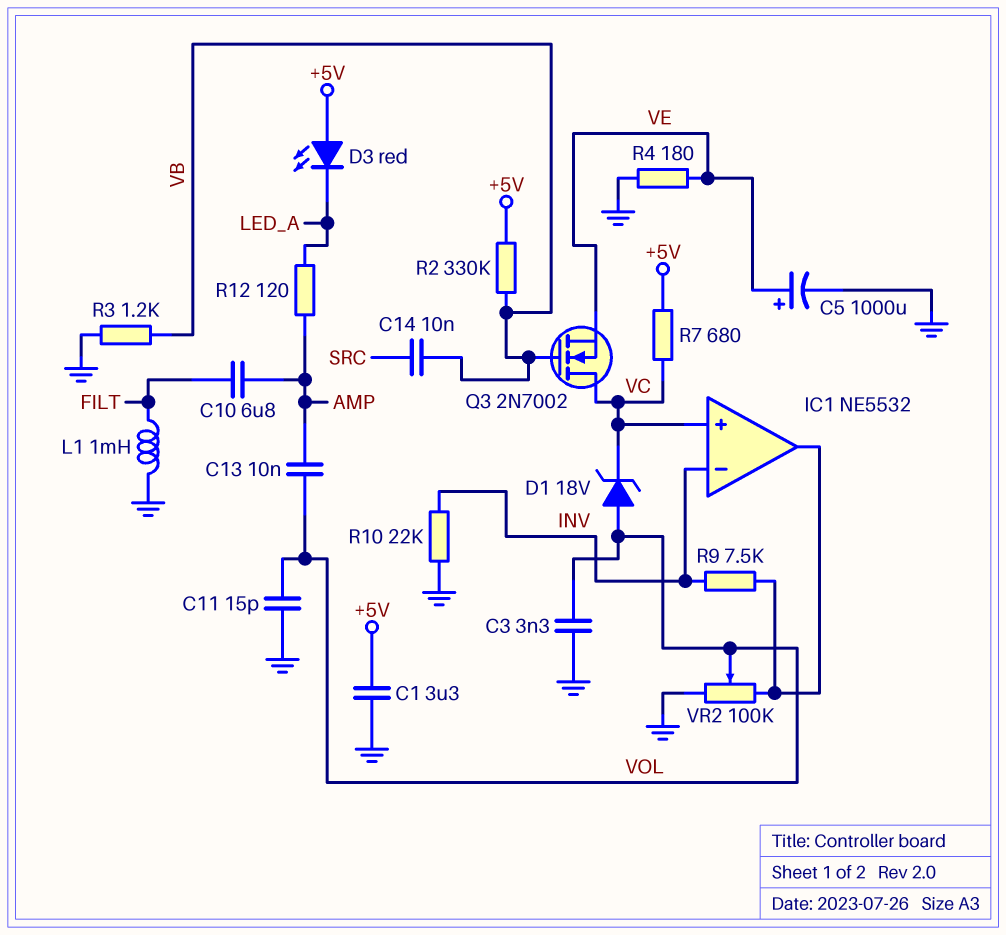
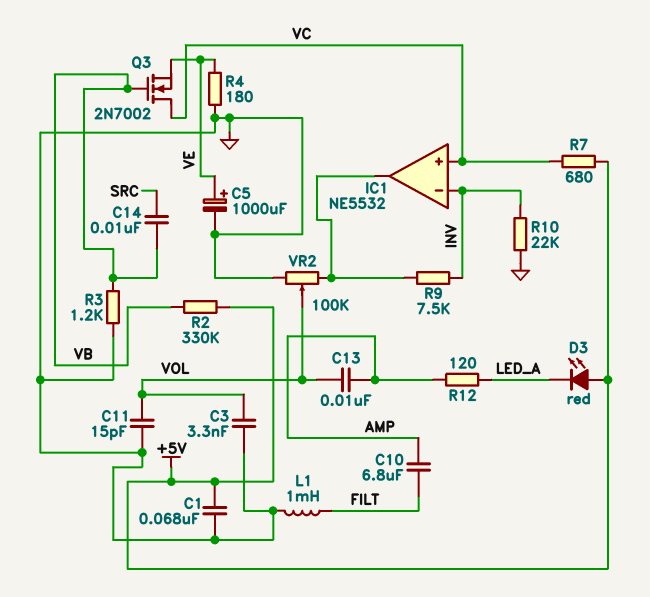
C1: 3.3uF (+5V, GND) -> 68nF (+5V, GND)
D1: zener 18V (A VOL, K VC) -> none

